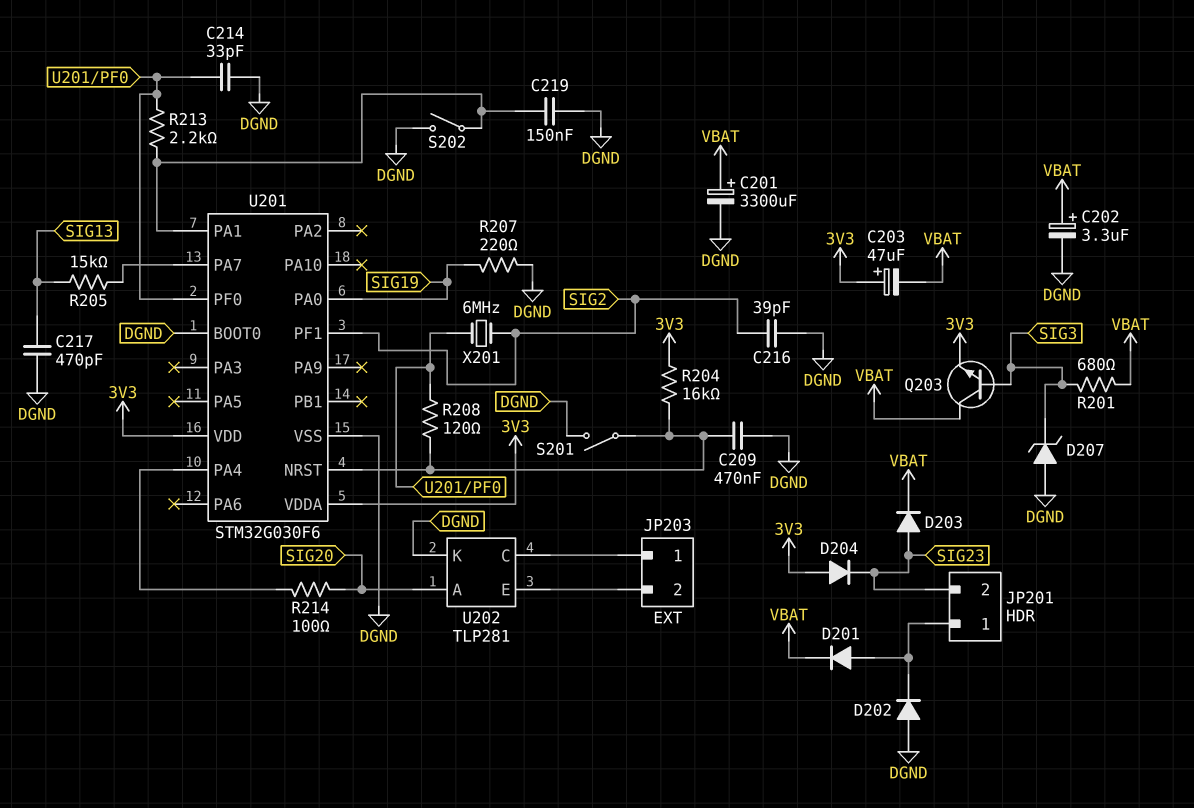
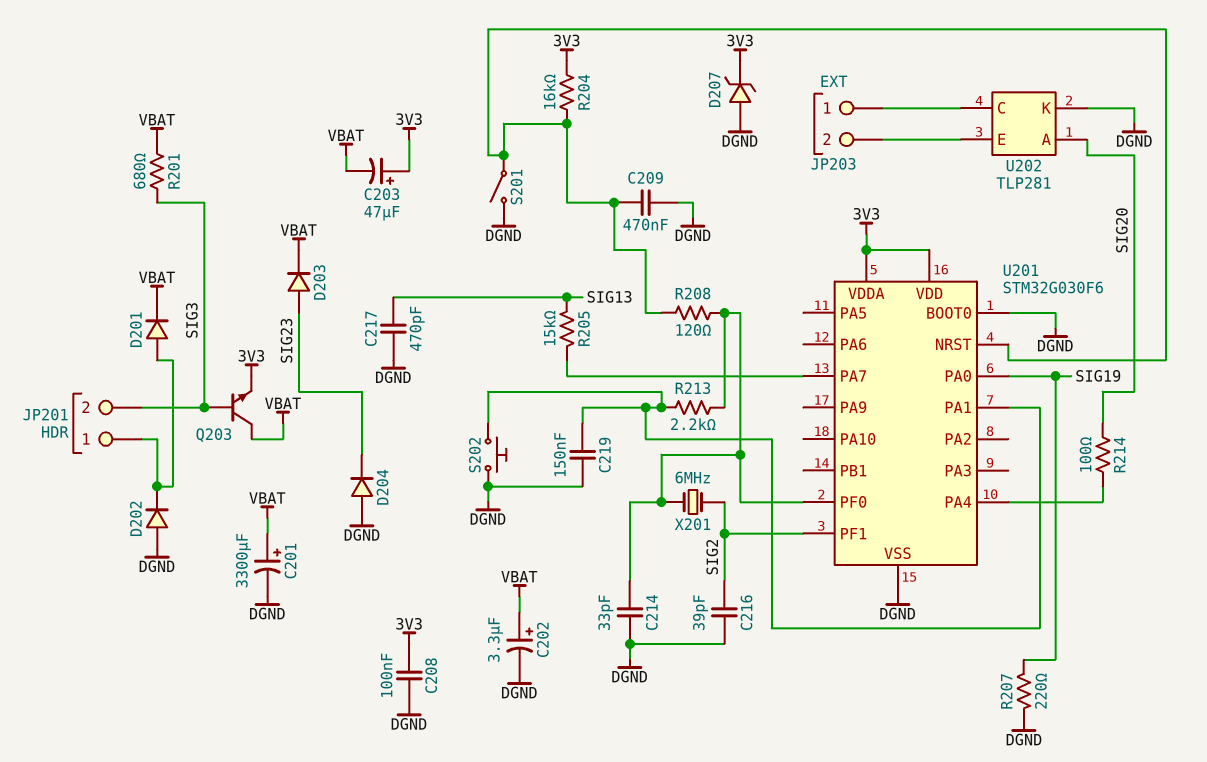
C208: none -> 100nF (3V3, DGND)
D204: diode (A 3V3, K SIG23) -> diode (A DGND, K SIG23)
D207: zener (A DGND, K SIG3) -> zener (A DGND, K 3V3)
JP201 pin 2: SIG23 -> SIG3
S202: switch (DGND, U201/PA1) -> button (DGND, U201/PA1)

